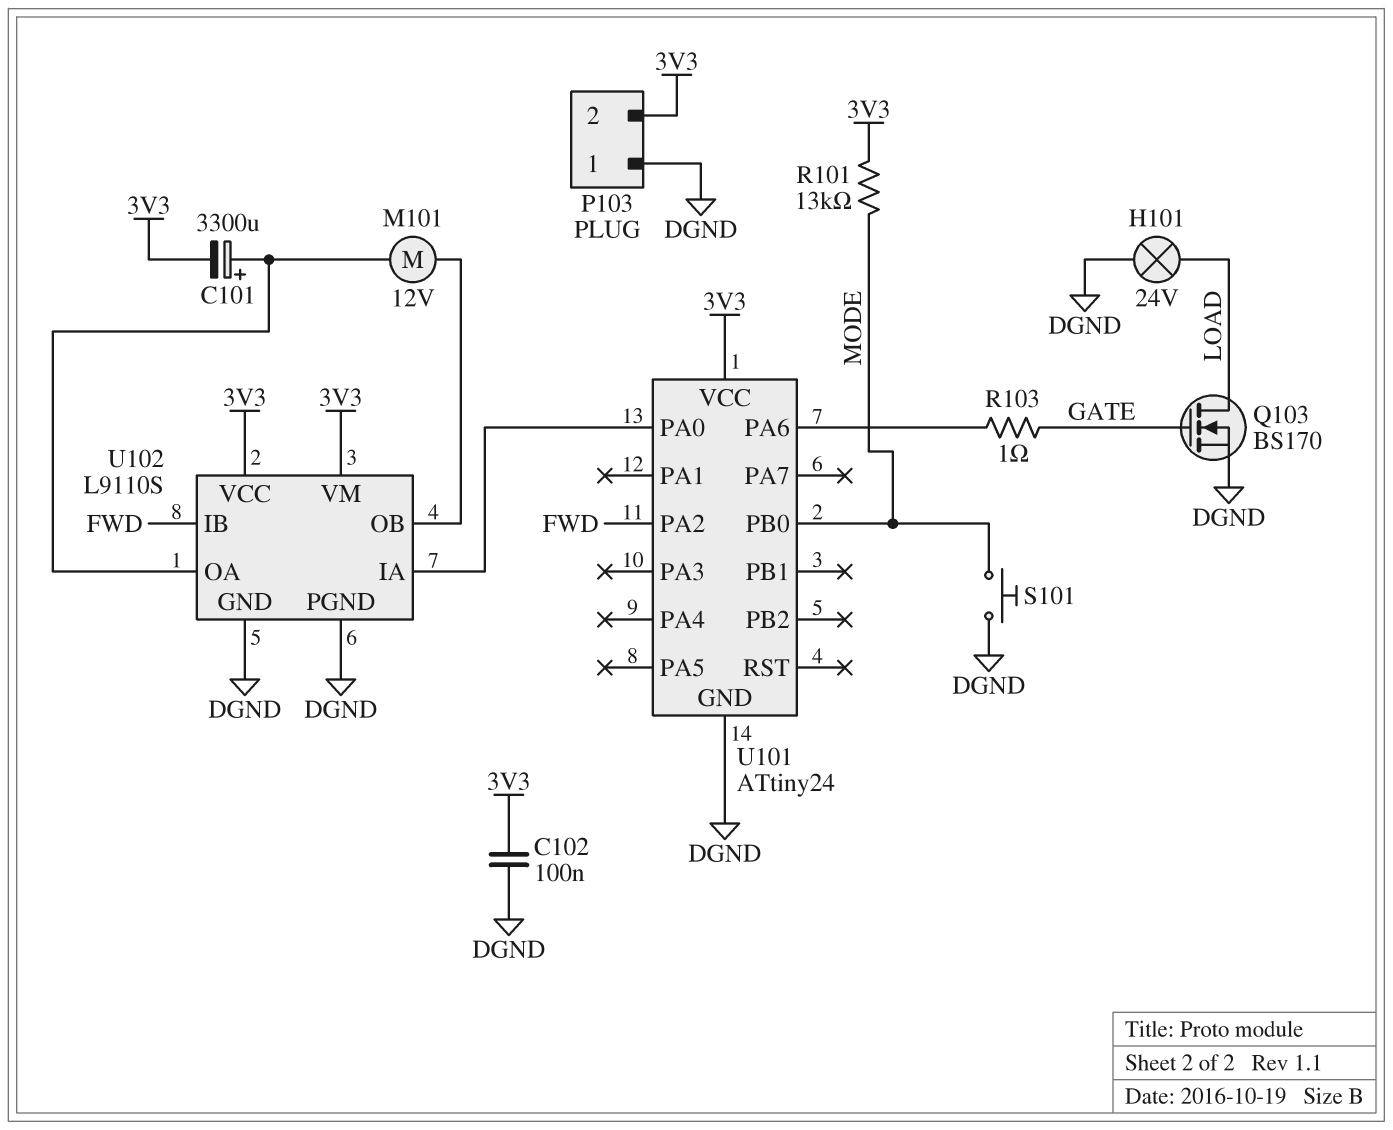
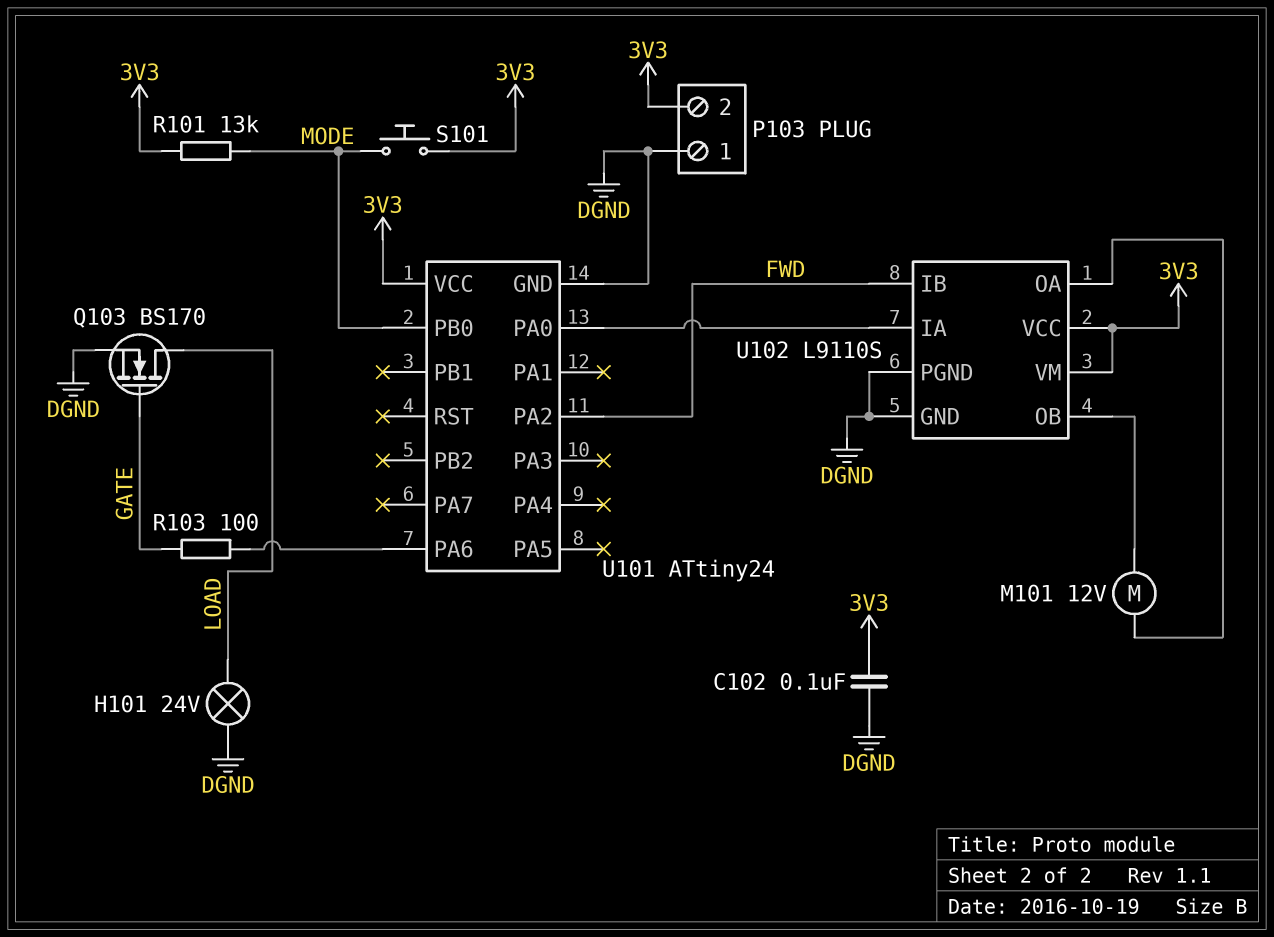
C101: 3300uF (plus U102/OA, minus 3V3) -> none
R103: 1 (GATE, U101/PA6) -> 100 (GATE, U101/PA6)
S101: button (DGND, MODE) -> button (3V3, MODE)

